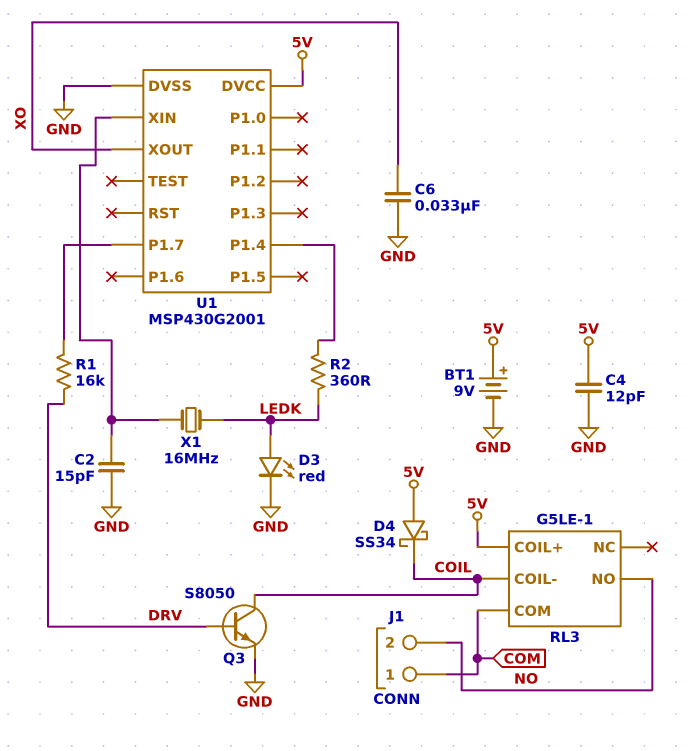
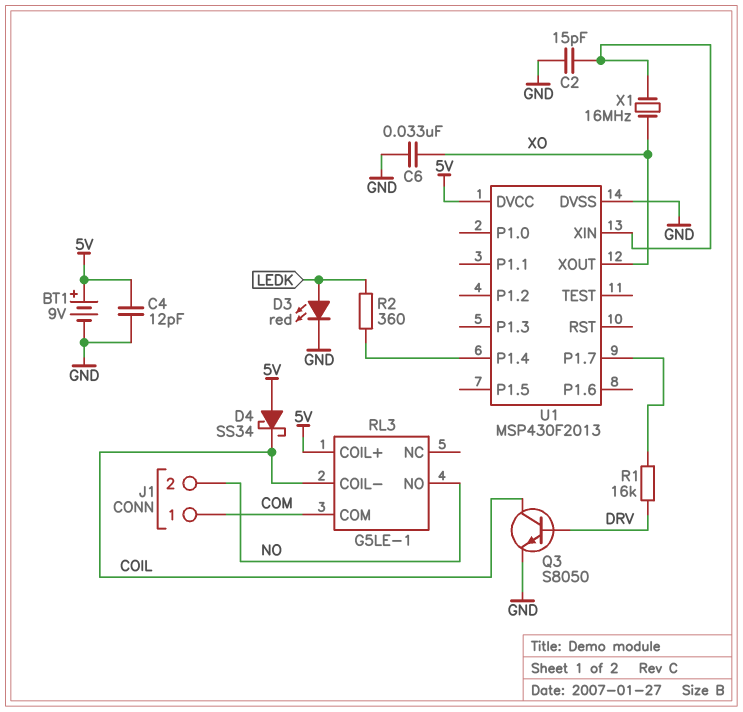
U1: MSP430G2001 -> MSP430F2013
X1: 16MHz (LEDK, U1/XIN) -> 16MHz (U1/XIN, XO)

